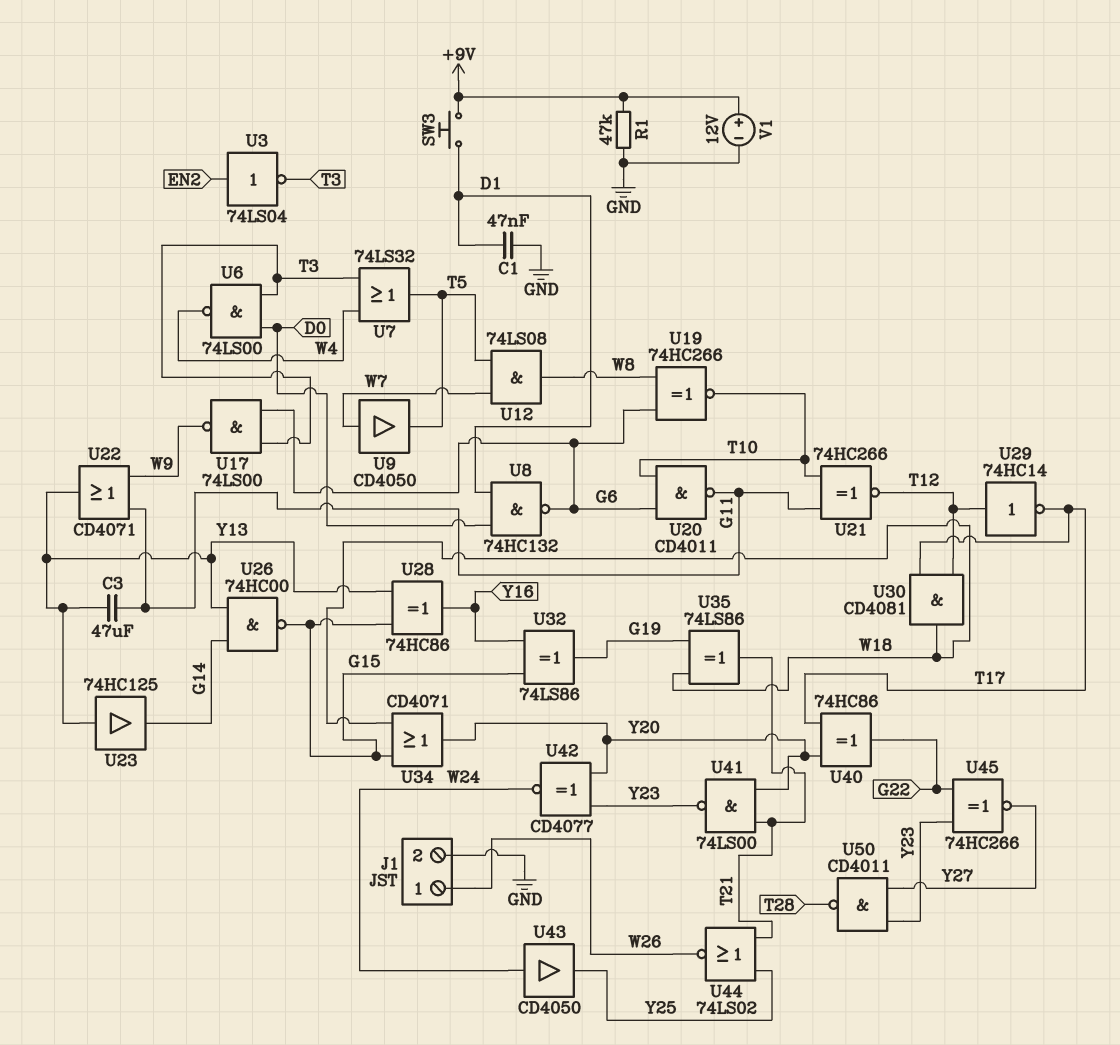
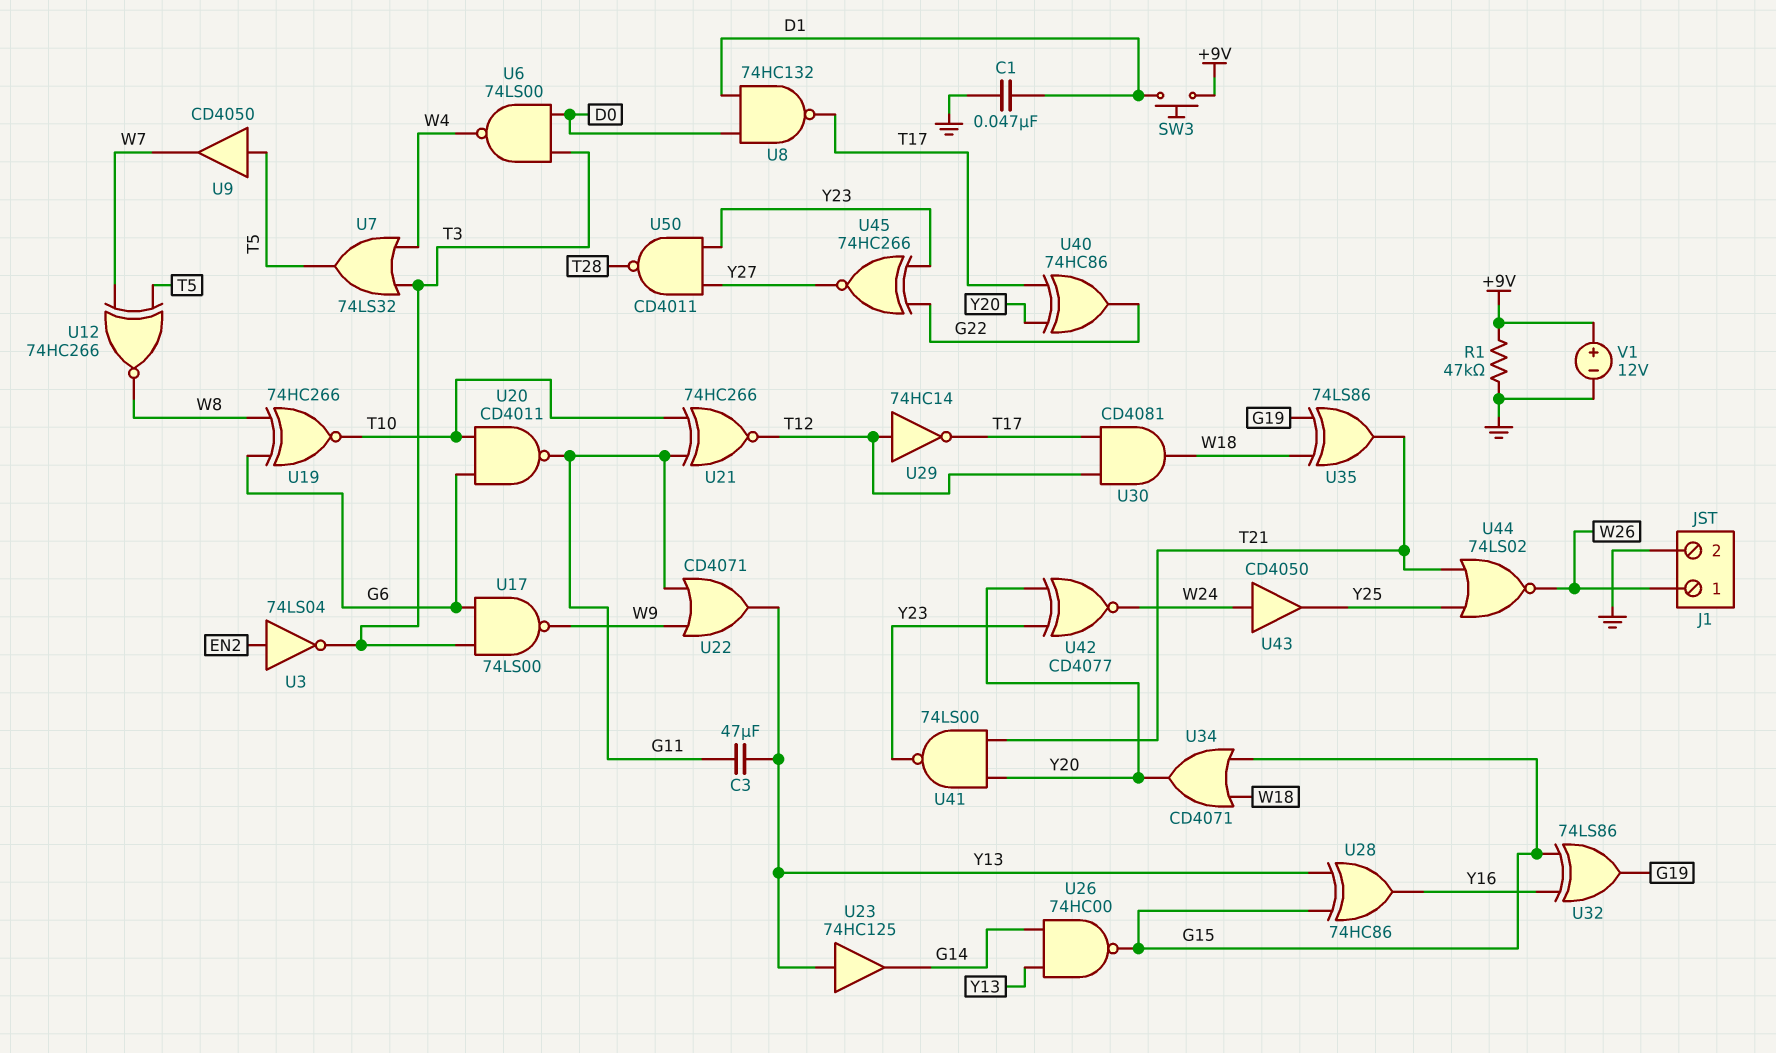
U8: NAND 74HC132 (in D0, in D1, out G6) -> NAND 74HC132 (in D0, in D1, out T17)
U9: buffer CD4050 (in W7, out T5) -> buffer CD4050 (in T5, out W7)
U12: AND 74LS08 (in T5, in W7, out W8) -> XNOR 74HC266 (in T5, in W7, out W8)

